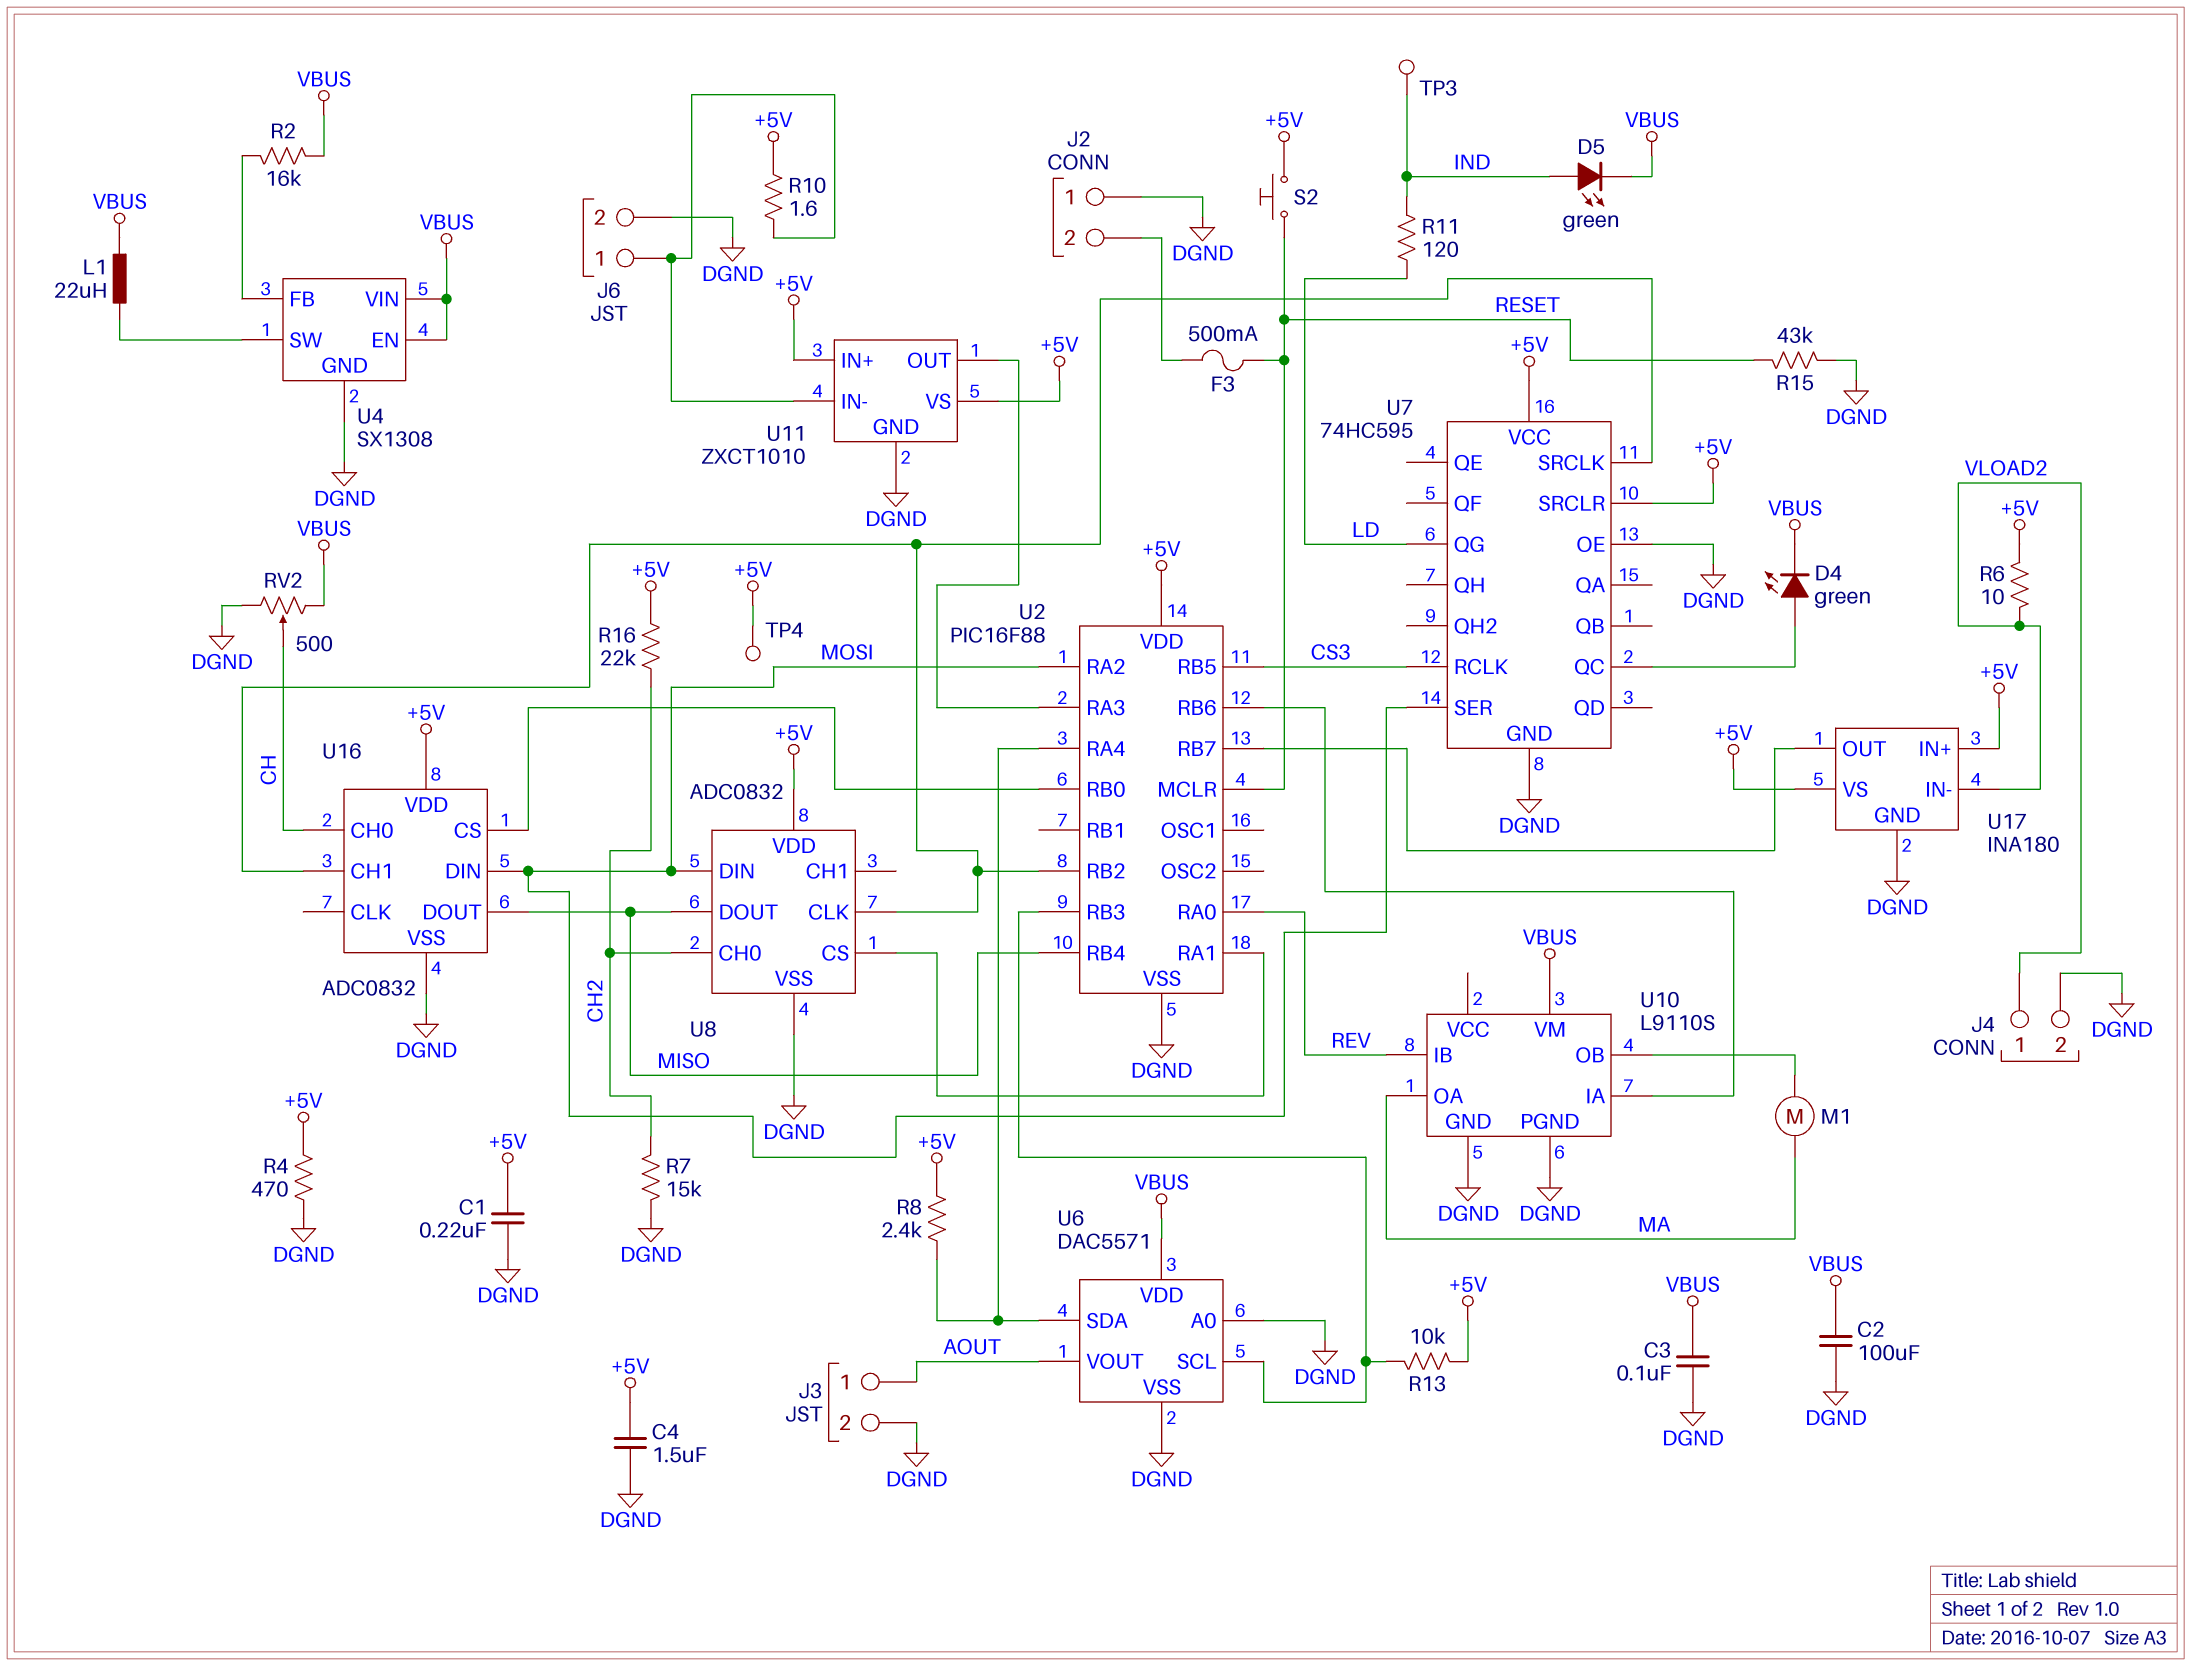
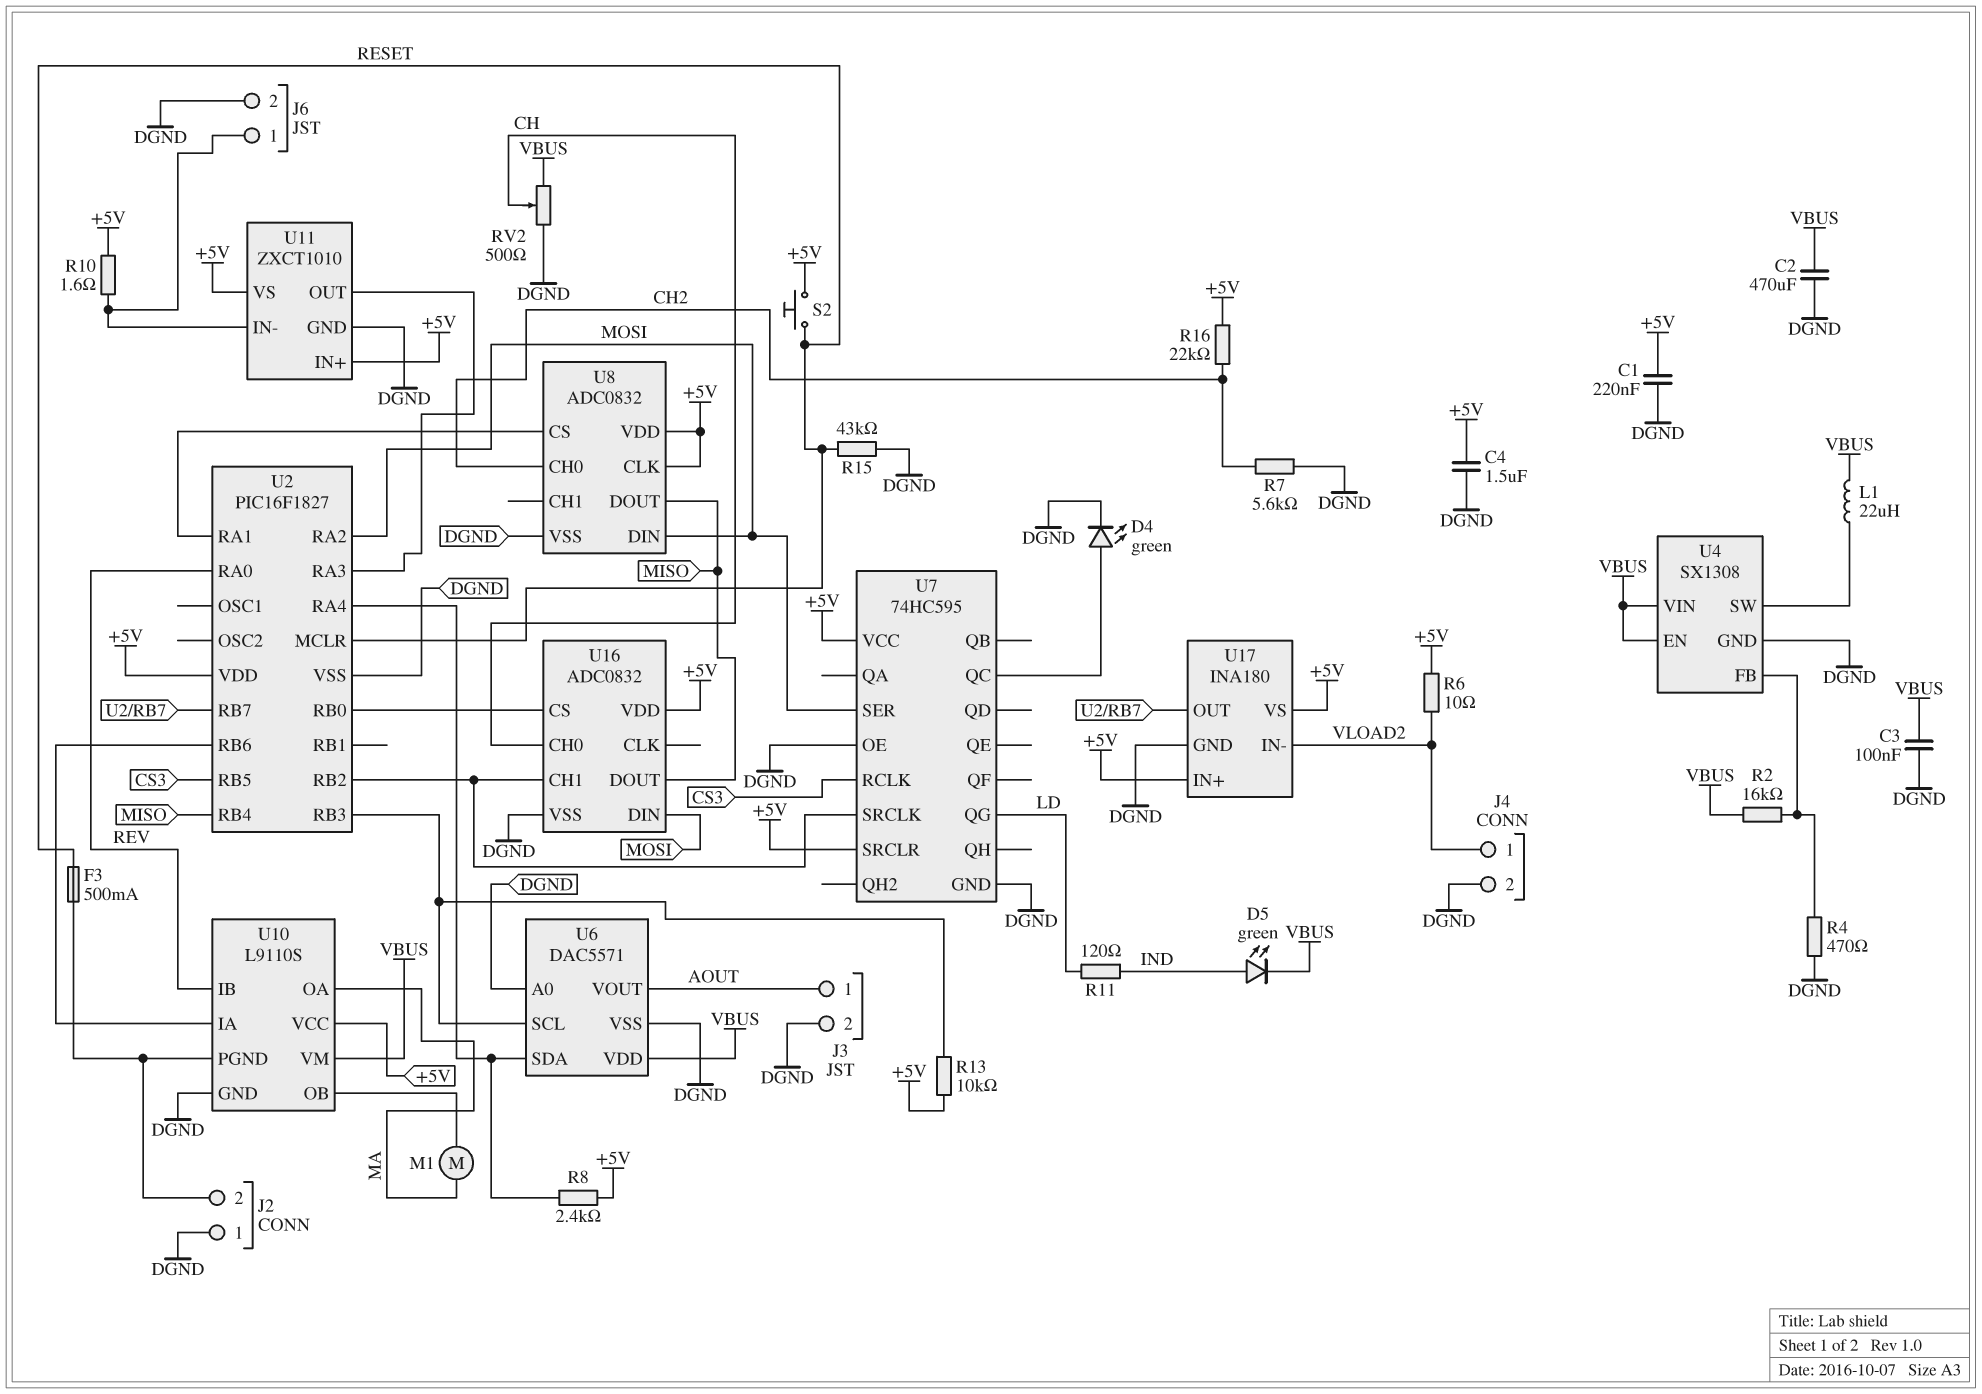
C2: 100uF (DGND, VBUS) -> 470uF (DGND, VBUS)
D4: LED green (A U7/QC, K VBUS) -> LED green (A U7/QC, K DGND)
R4: 470 (+5V, DGND) -> 470 (DGND, U4/FB)
R7: 15k (CH2, DGND) -> 5.6k (CH2, DGND)
TP3: test point (IND) -> none
TP4: test point (+5V) -> none
U2: PIC16F88 -> PIC16F1827
U8 pin CLK: U2/RB2 -> +5V
U10 pin PGND: DGND -> J2/2
U10 pin VCC: none -> +5V

